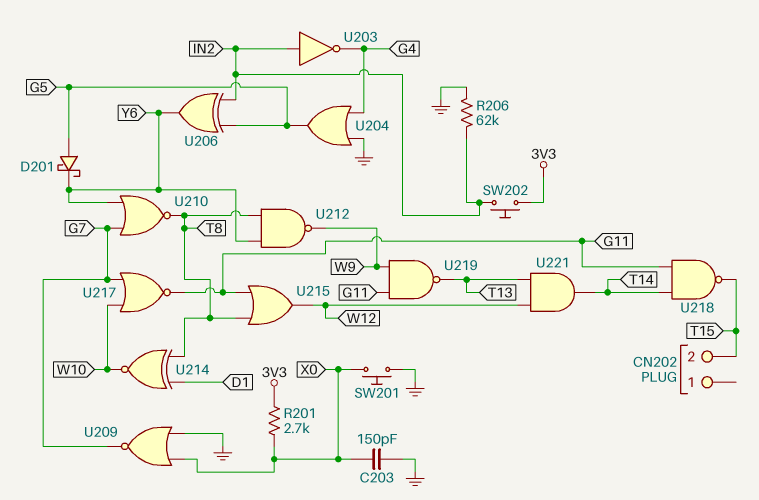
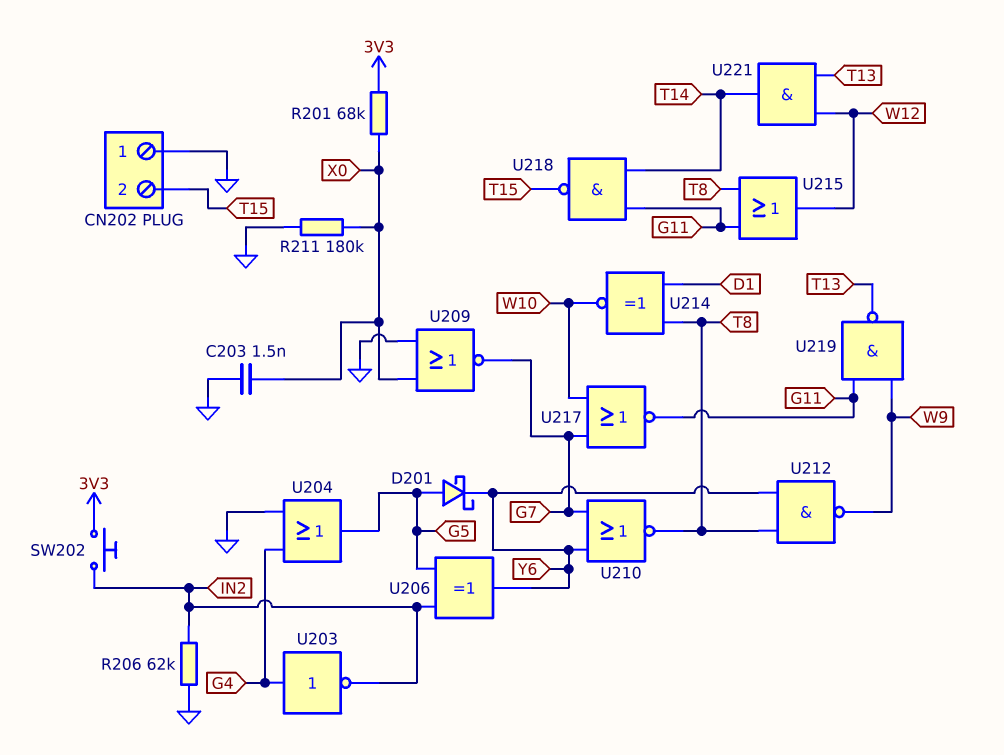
C203: 150pF (GND, X0) -> 1.5nF (GND, X0)
CN202 pin 1: none -> GND
R201: 2.7k (3V3, X0) -> 68k (3V3, X0)
R211: none -> 180k (GND, X0)
SW201: button (GND, X0) -> none
U203: NOT (in IN2, out G4) -> NOT (in G4, out IN2)

